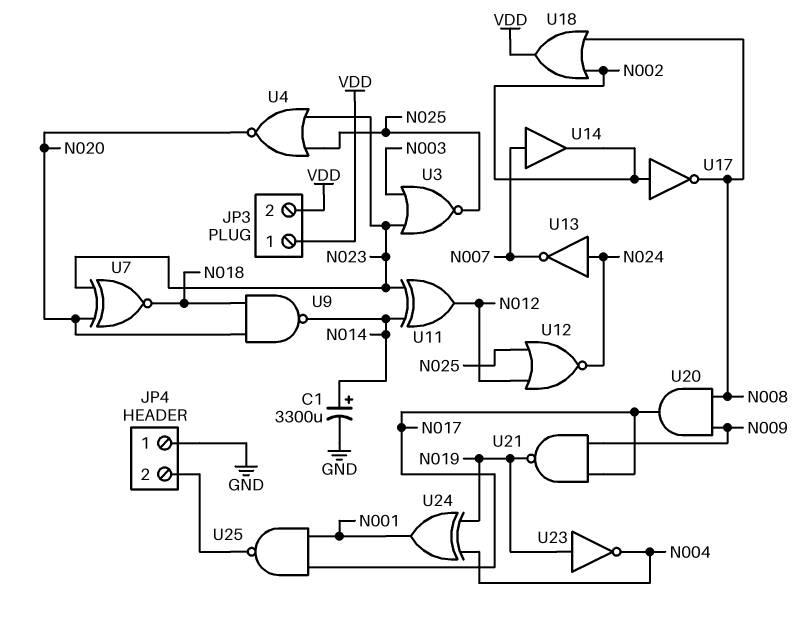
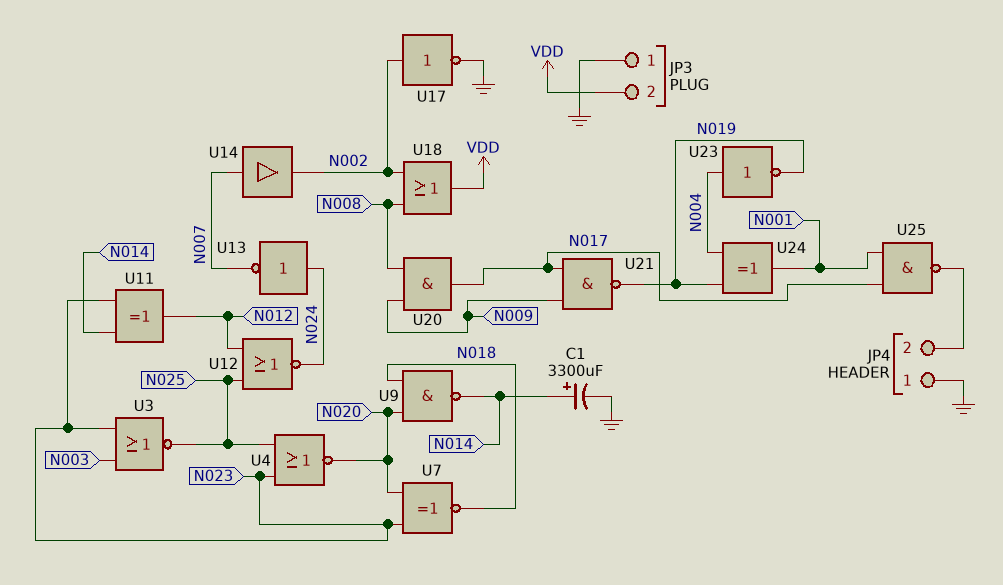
JP3 pin 1: VDD -> GND
U17: NOT (in N002, out N008) -> NOT (in N002, out GND)
U23: NOT (in N019, out N004) -> NOT (in N004, out N019)

